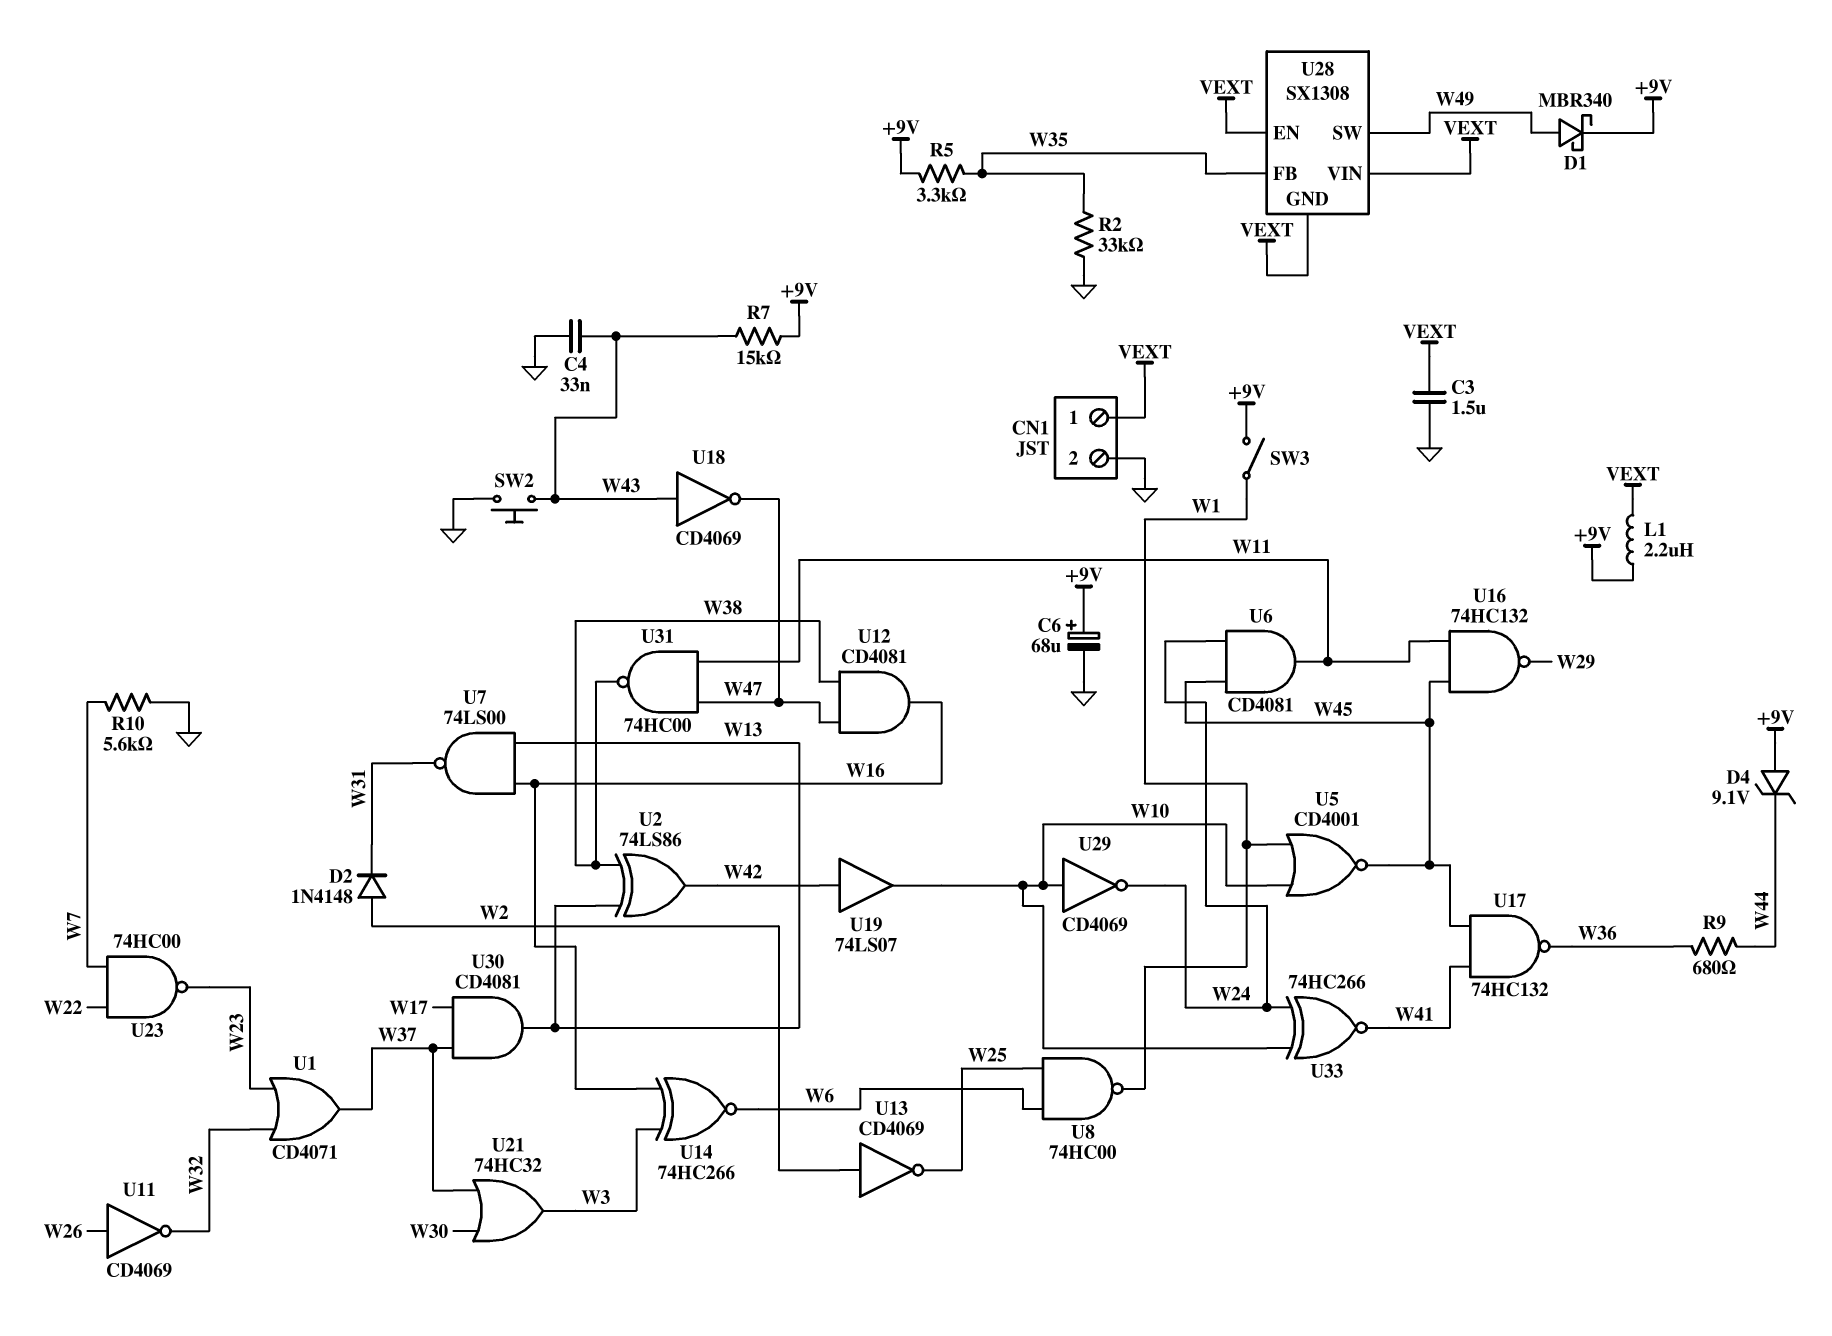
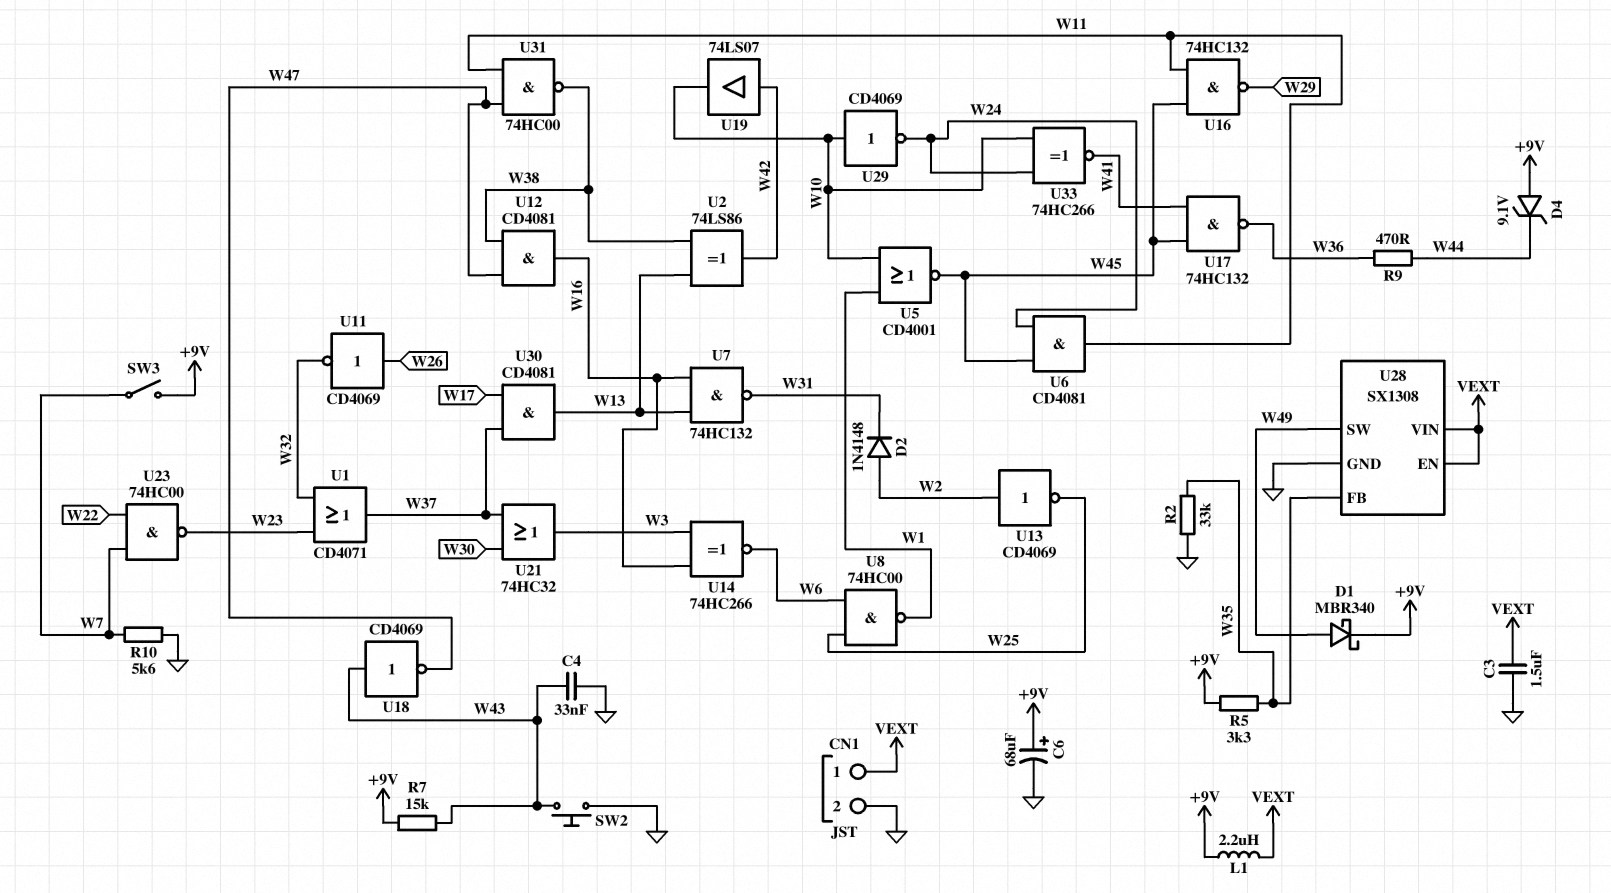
R9: 680 (W36, W44) -> 470 (W36, W44)
SW3: switch (+9V, W1) -> switch (+9V, W7)
U7: NAND 74LS00 (in W13, in W16, out W31) -> NAND 74HC132 (in W13, in W16, out W31)
U28 pin GND: VEXT -> GND

